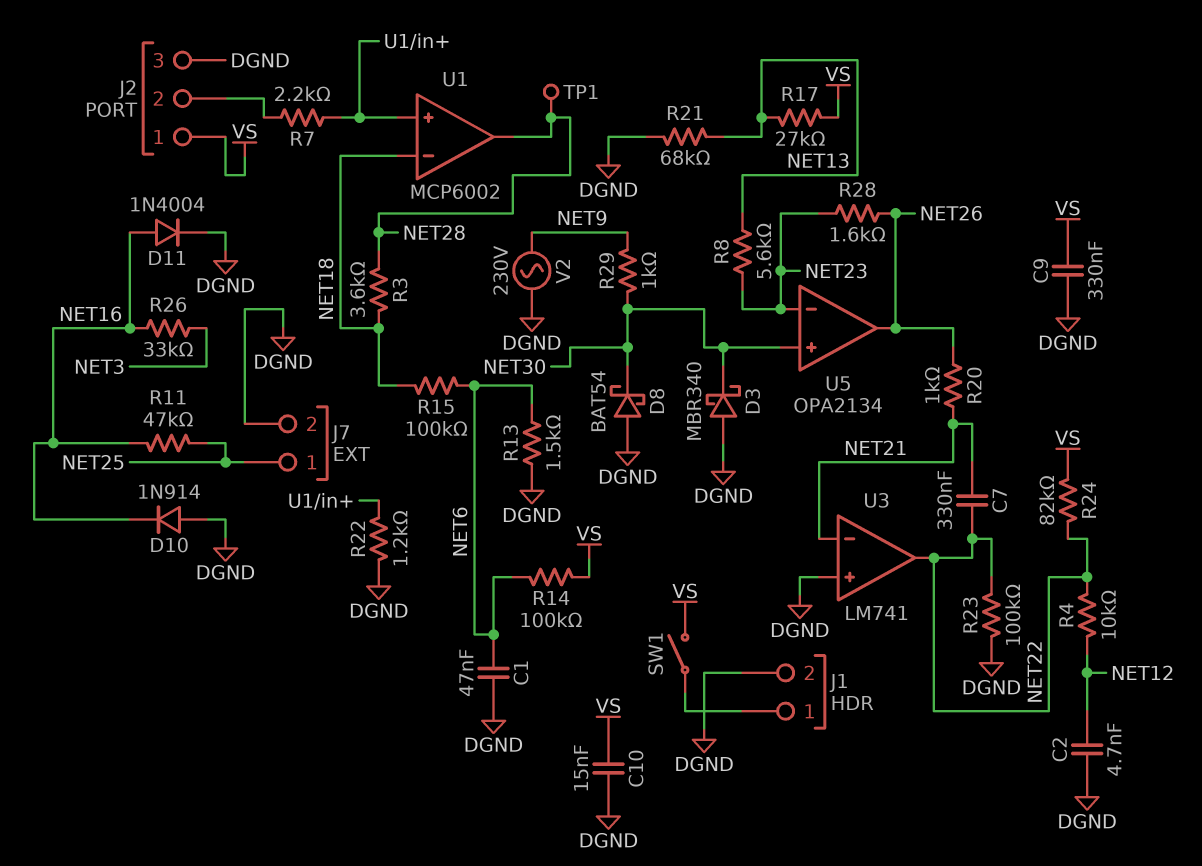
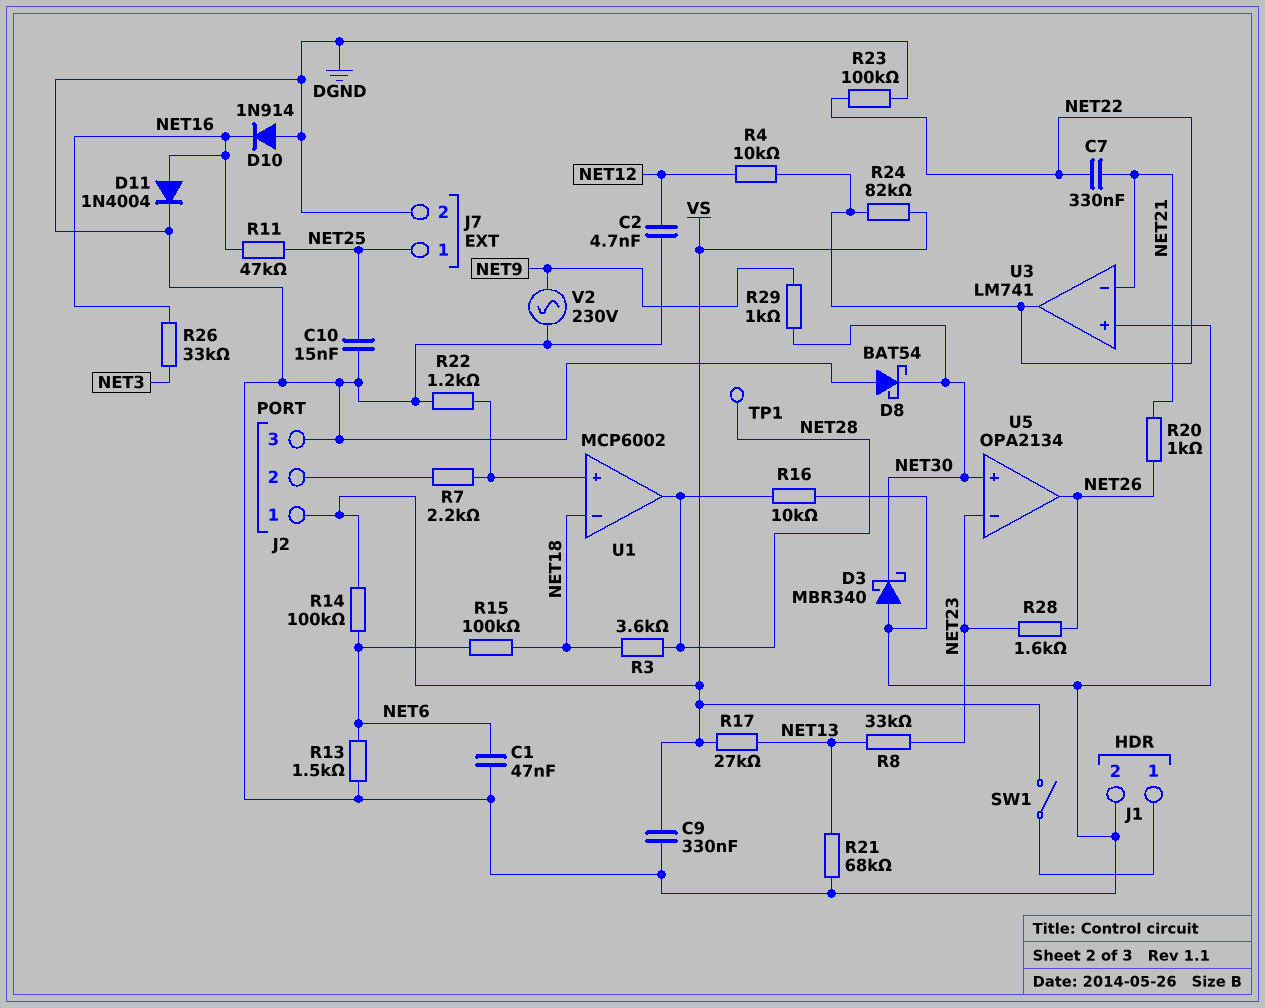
C10: 15nF (DGND, VS) -> 15nF (DGND, NET25)
R8: 5.6k (NET13, NET23) -> 33k (NET13, NET23)
R16: none -> 10k (DGND, NET28)

